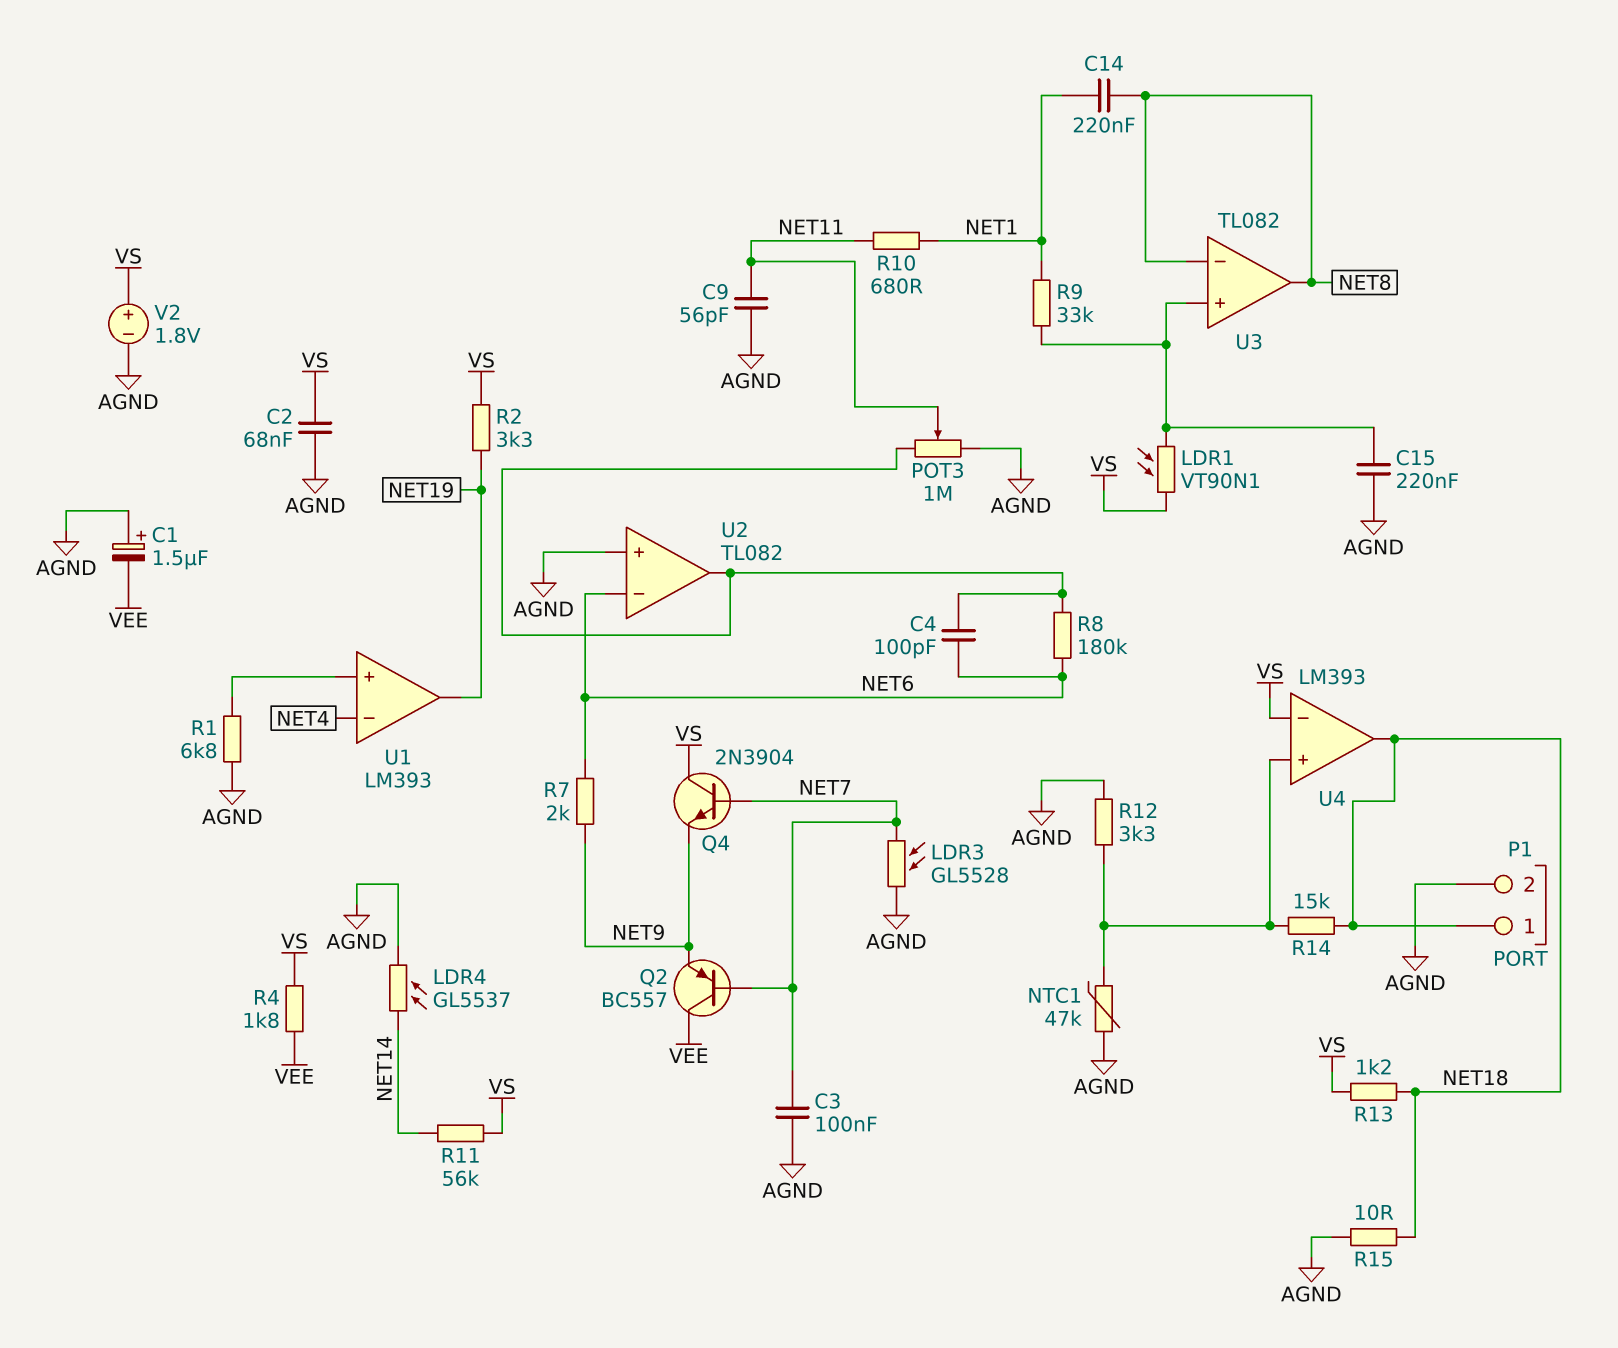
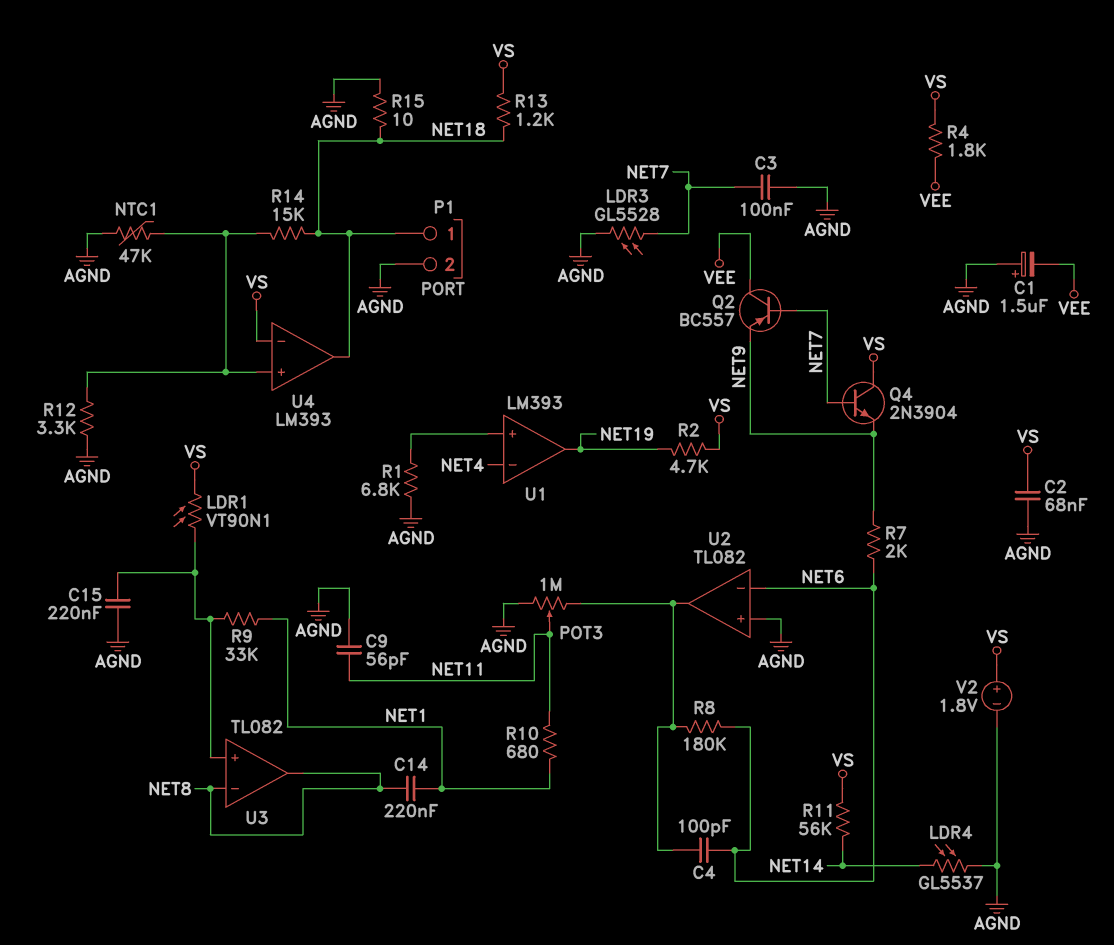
R2: 3.3k (NET19, VS) -> 4.7k (NET19, VS)

